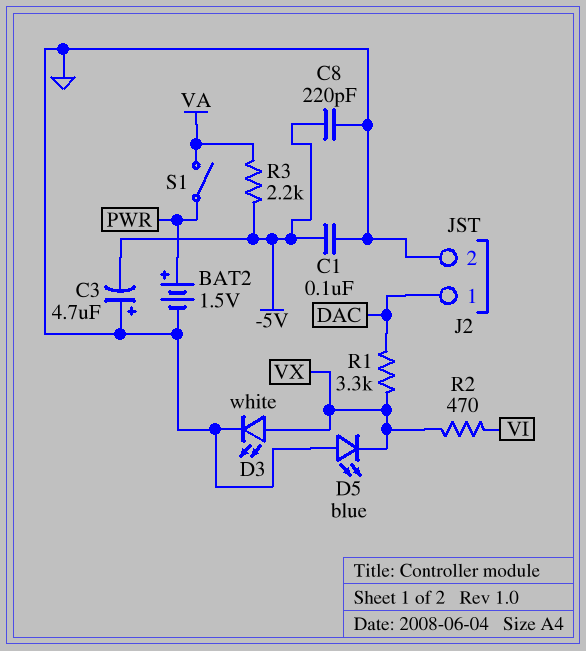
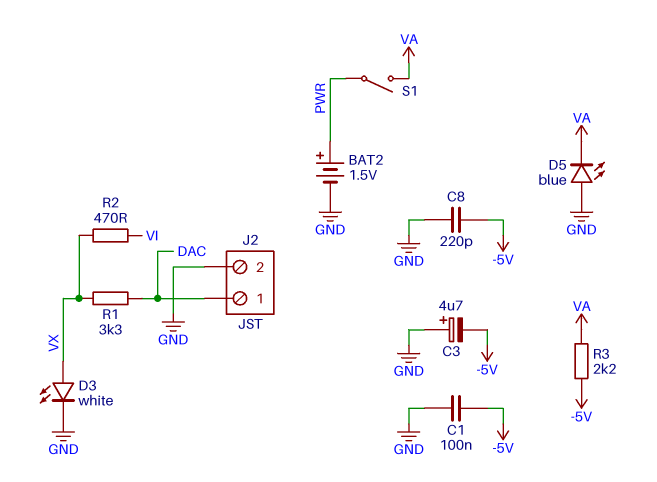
D5: LED blue (A GND, K VX) -> LED blue (A GND, K VA)

